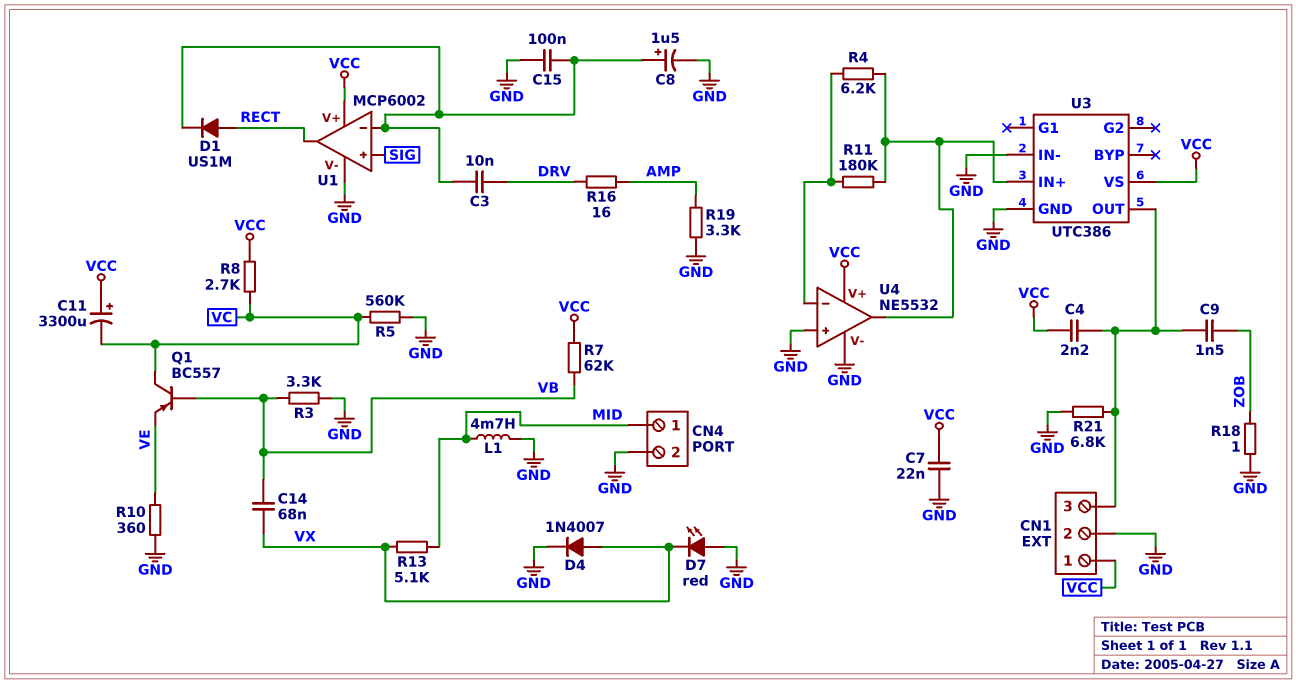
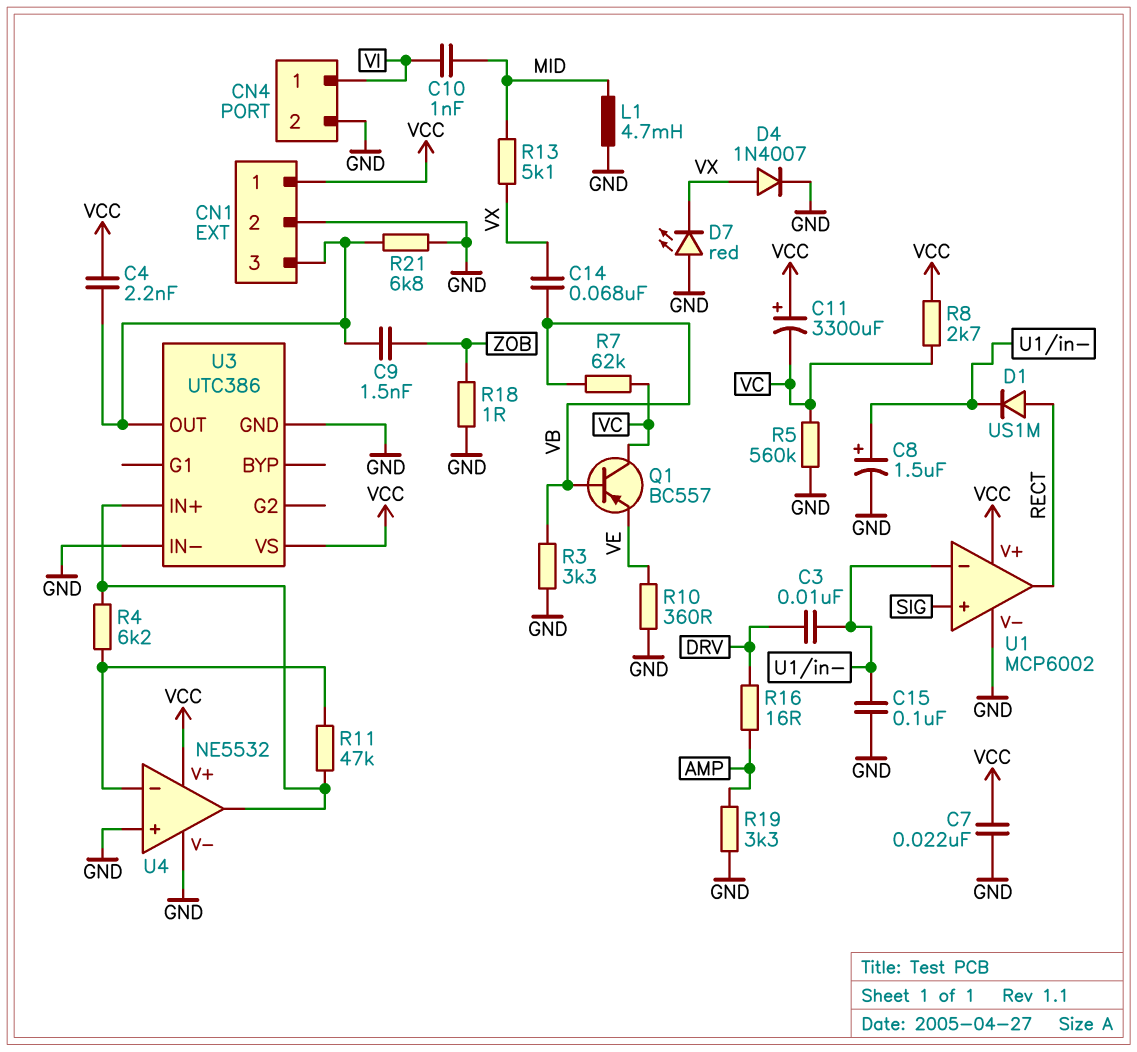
C10: none -> 1nF (MID, VI)
CN4 pin 1: MID -> VI
R7: 62k (VB, VCC) -> 62k (VB, VC)
R11: 180k (U3/IN+, U4/in-) -> 47k (U3/IN+, U4/in-)

